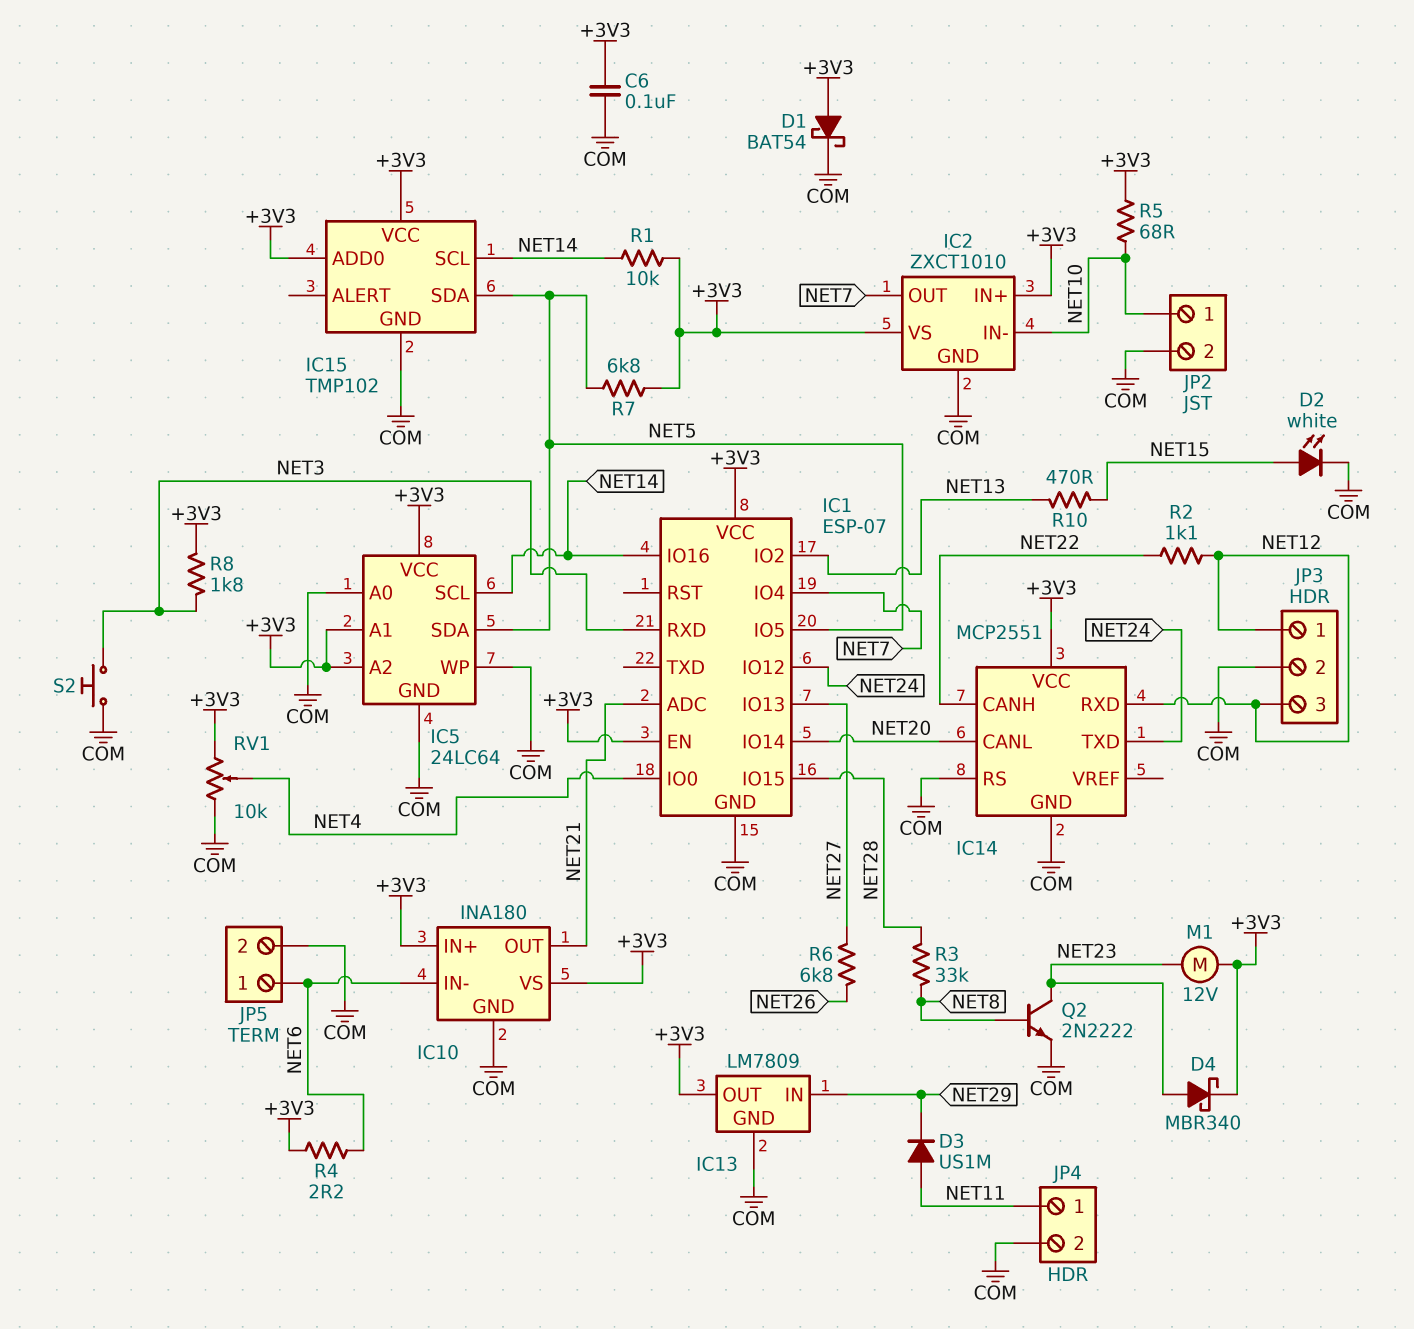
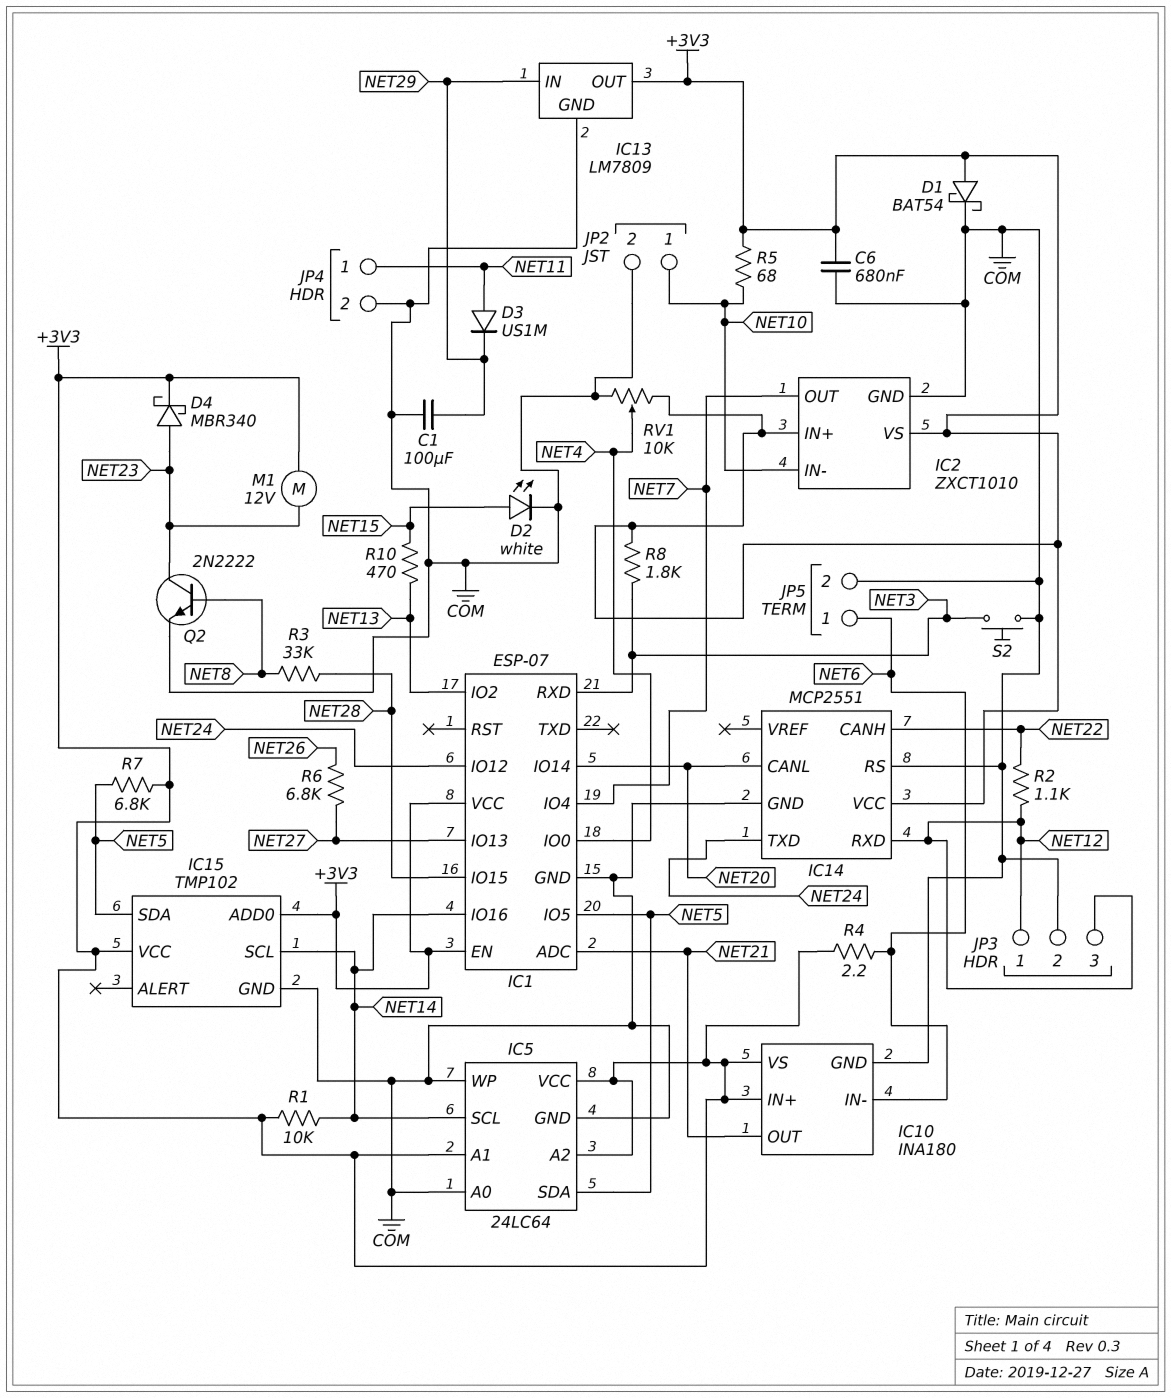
C1: none -> 100uF (COM, NET29)
C6: 100nF (+3V3, COM) -> 680nF (+3V3, COM)

